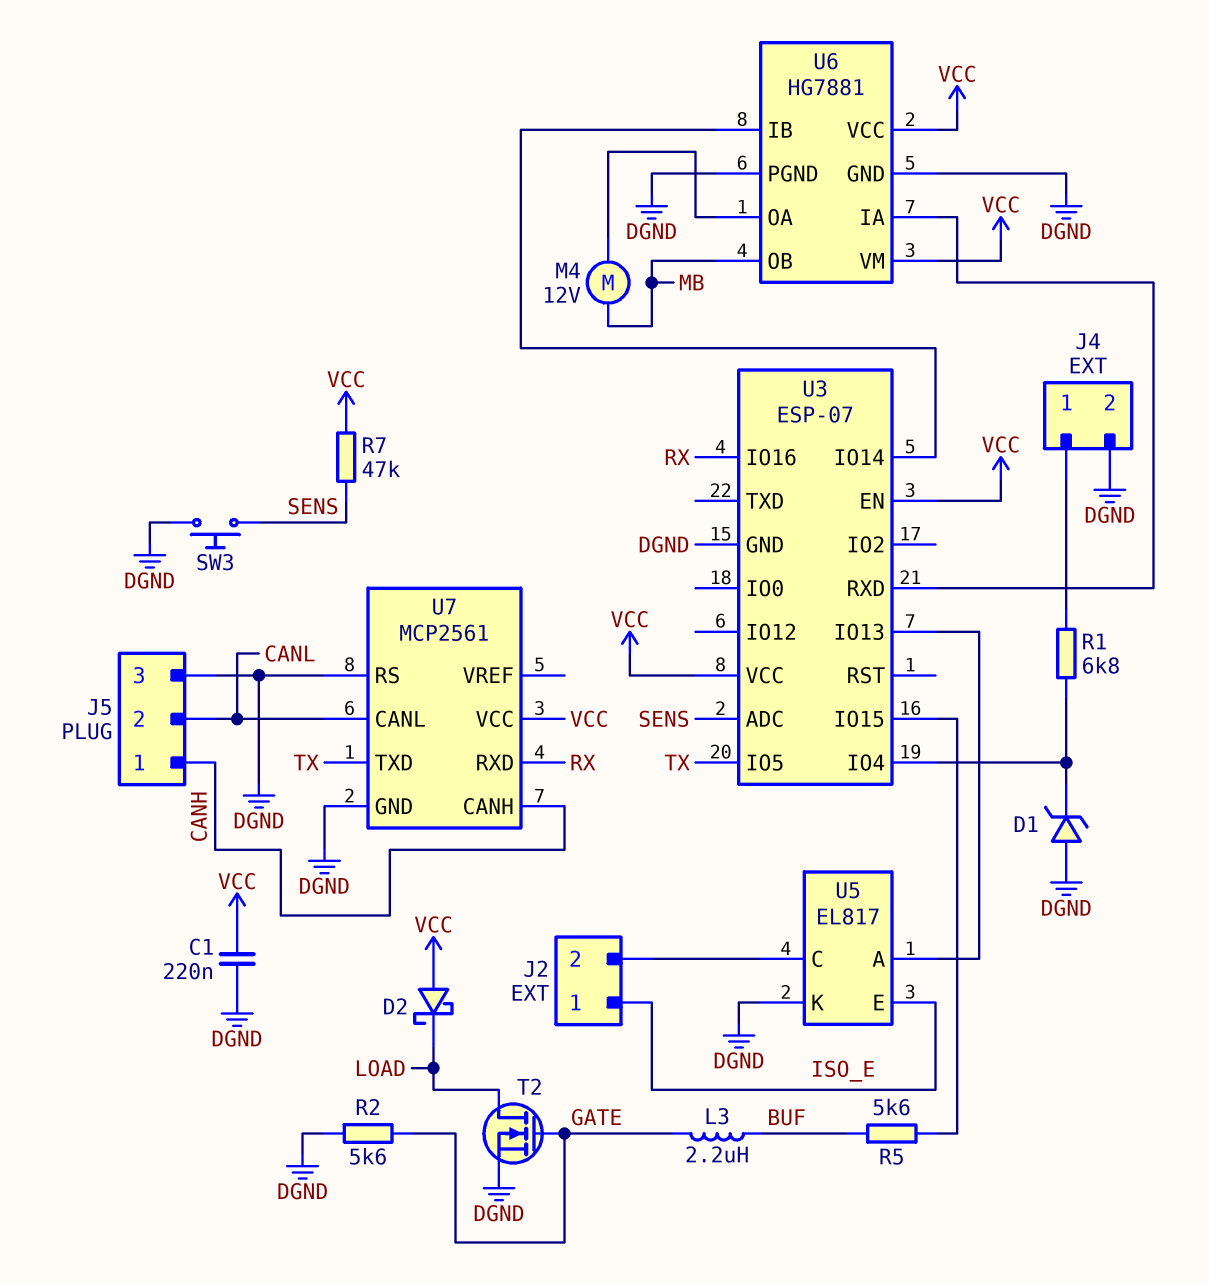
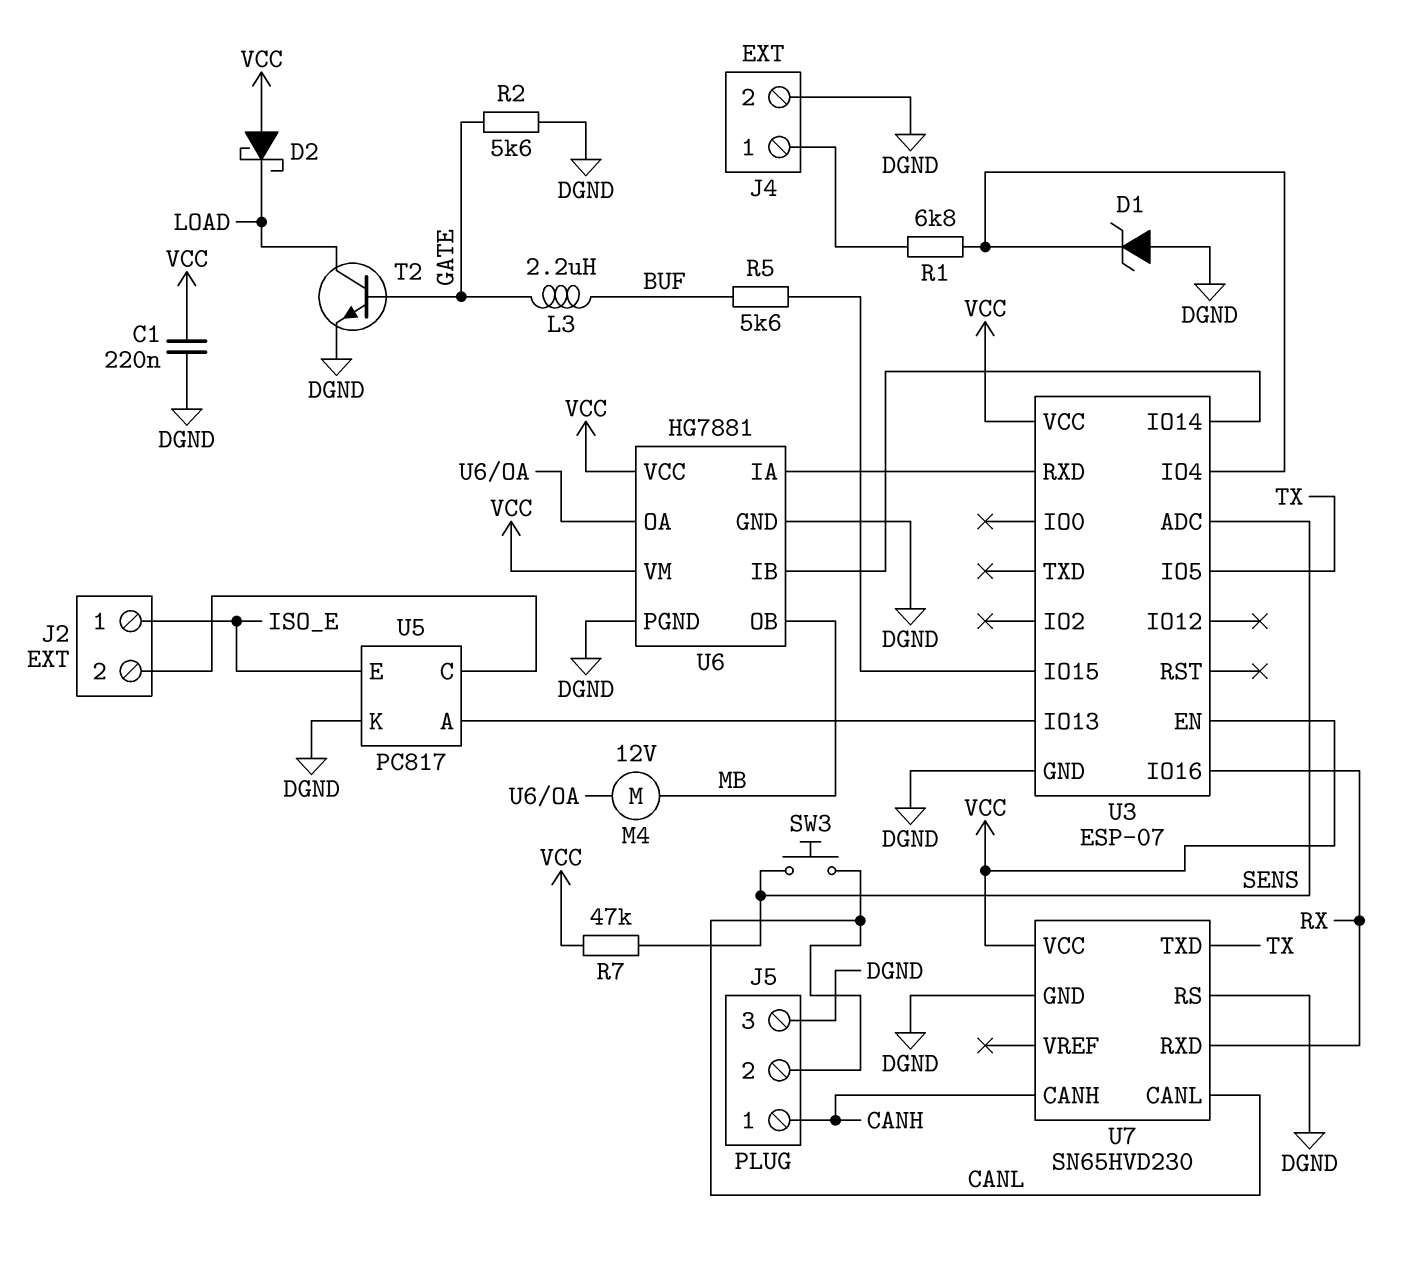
SW3: button (DGND, SENS) -> button (CANL, SENS)
T2: NMOS (G GATE, D LOAD, S DGND) -> NPN (B GATE, C LOAD, E DGND)
U5: EL817 -> PC817
U7: MCP2561 -> SN65HVD230

